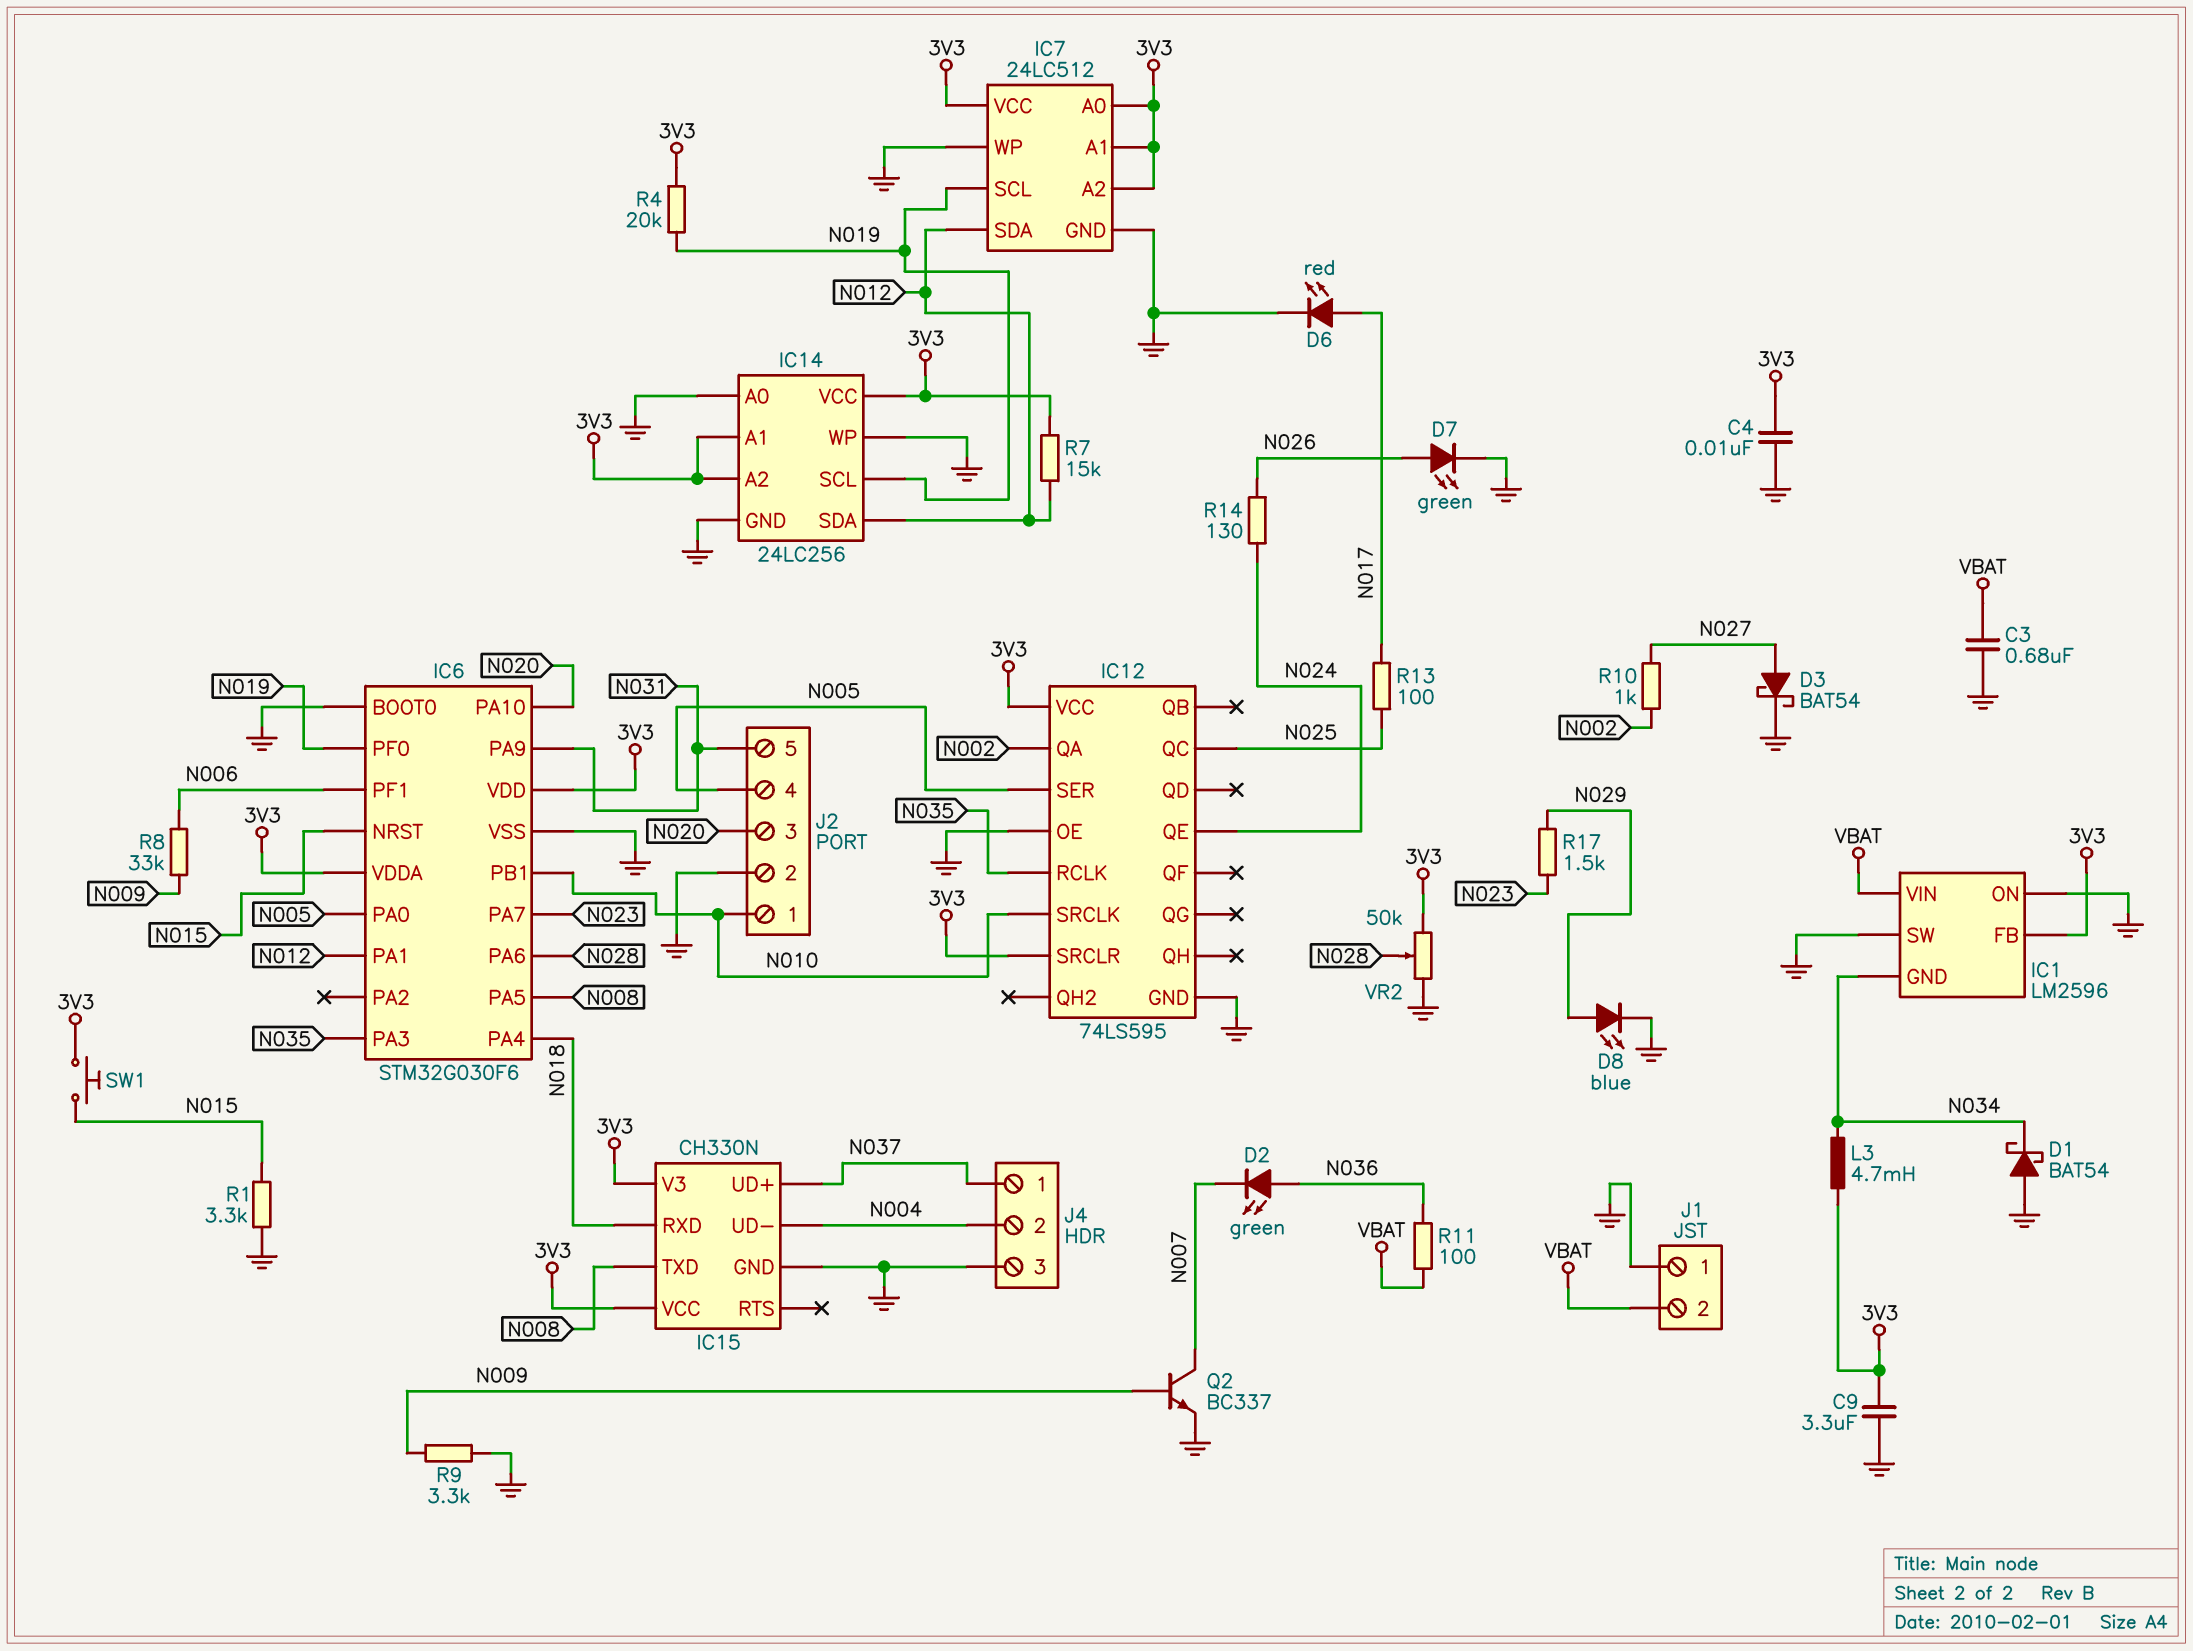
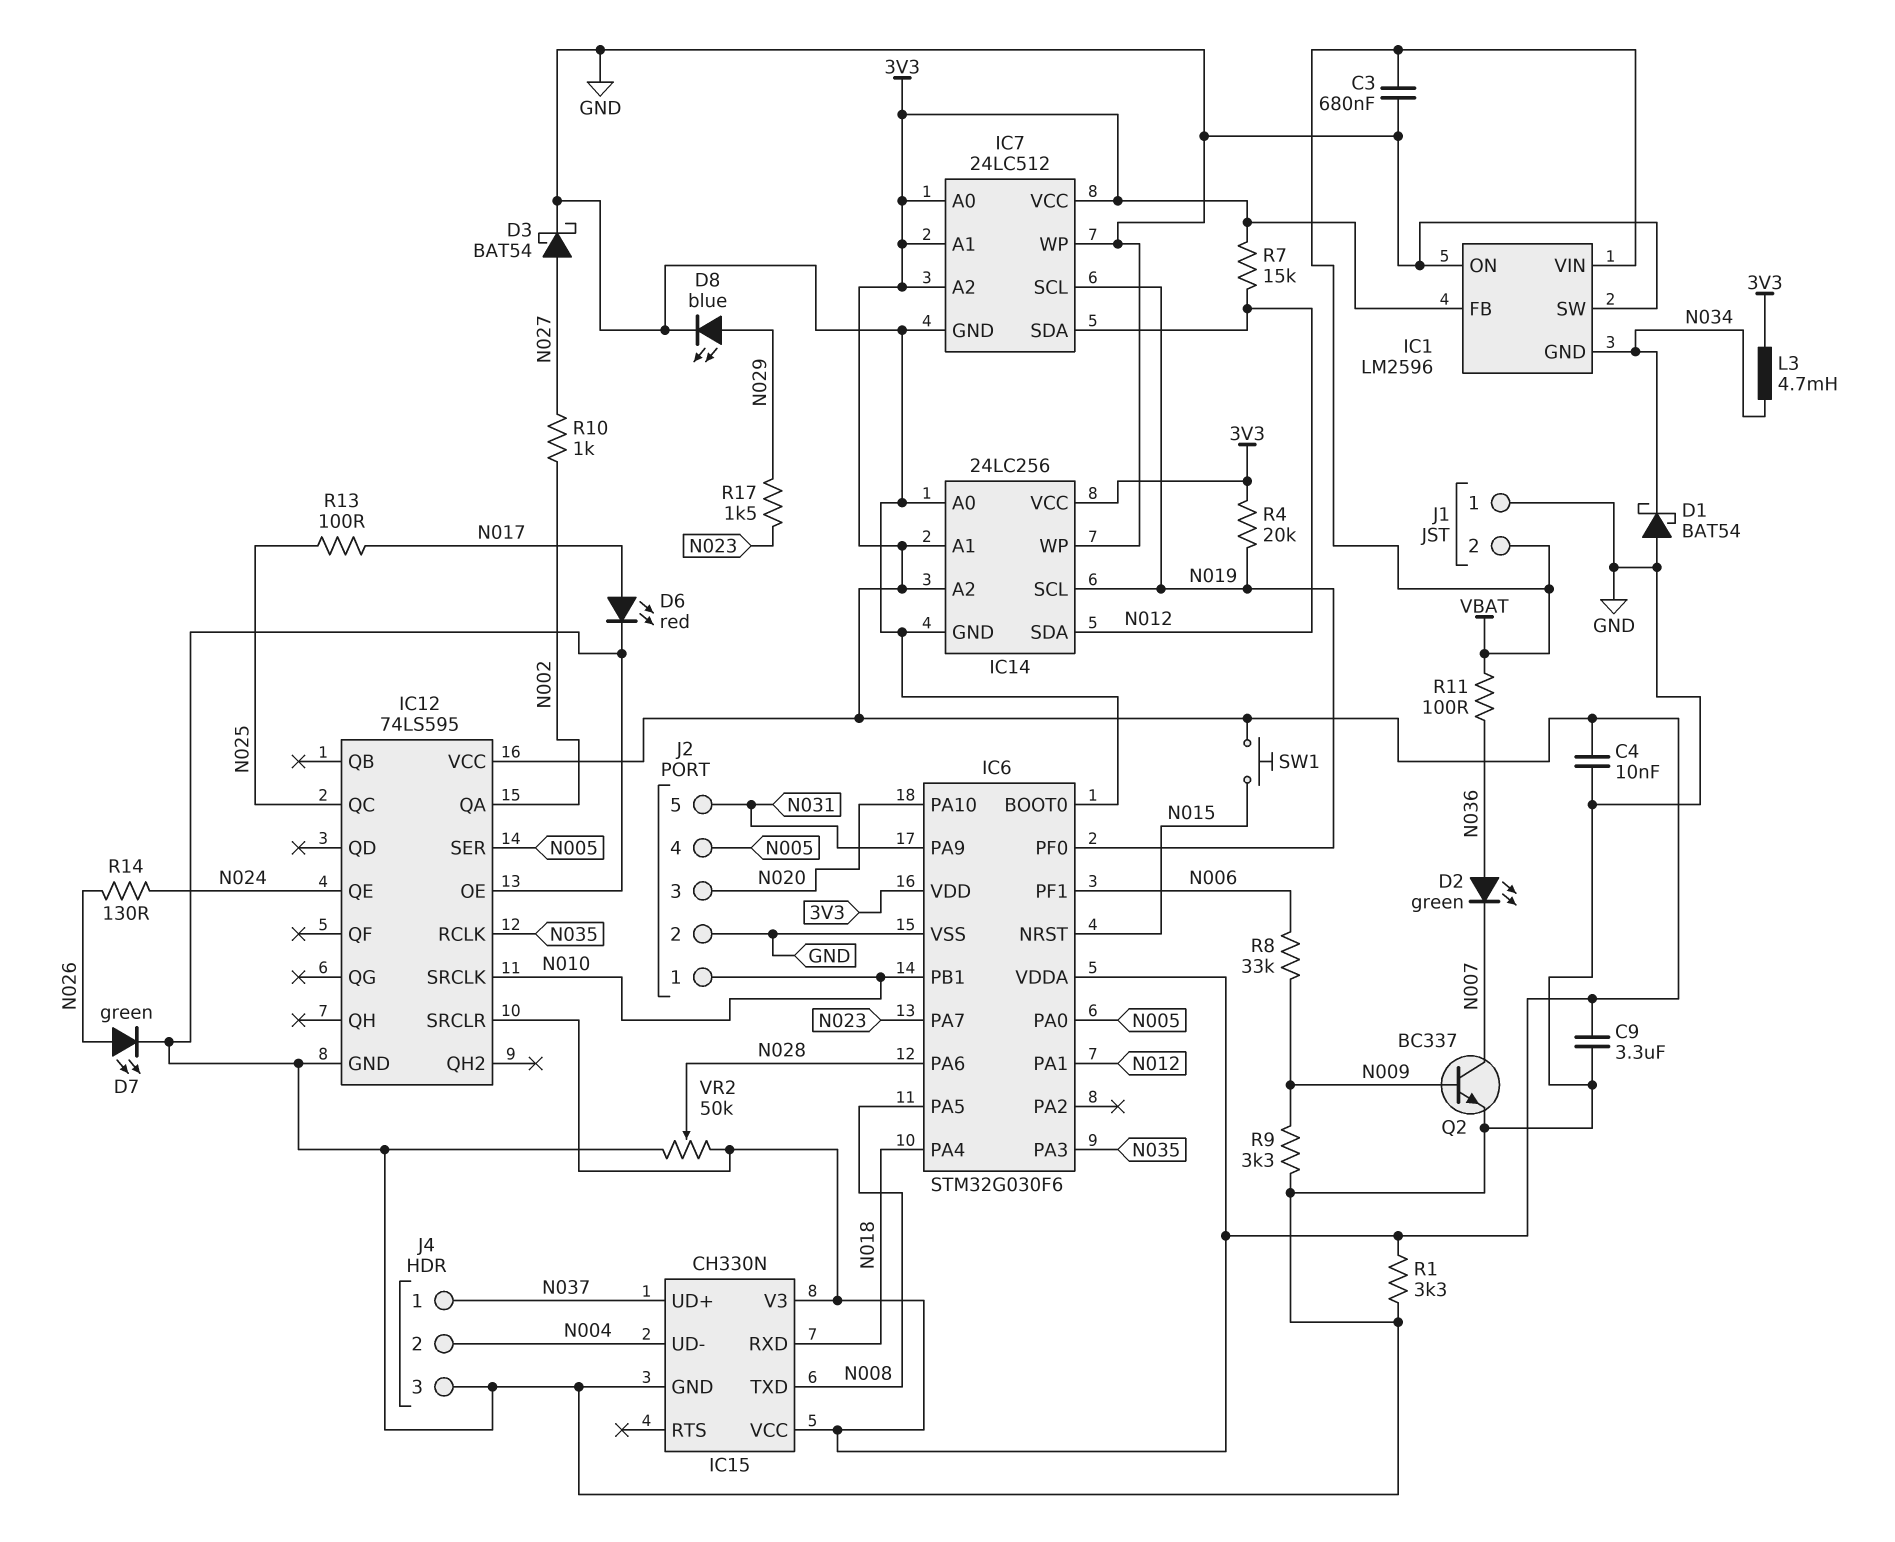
R1: 3.3k (GND, N015) -> 3.3k (3V3, GND)

